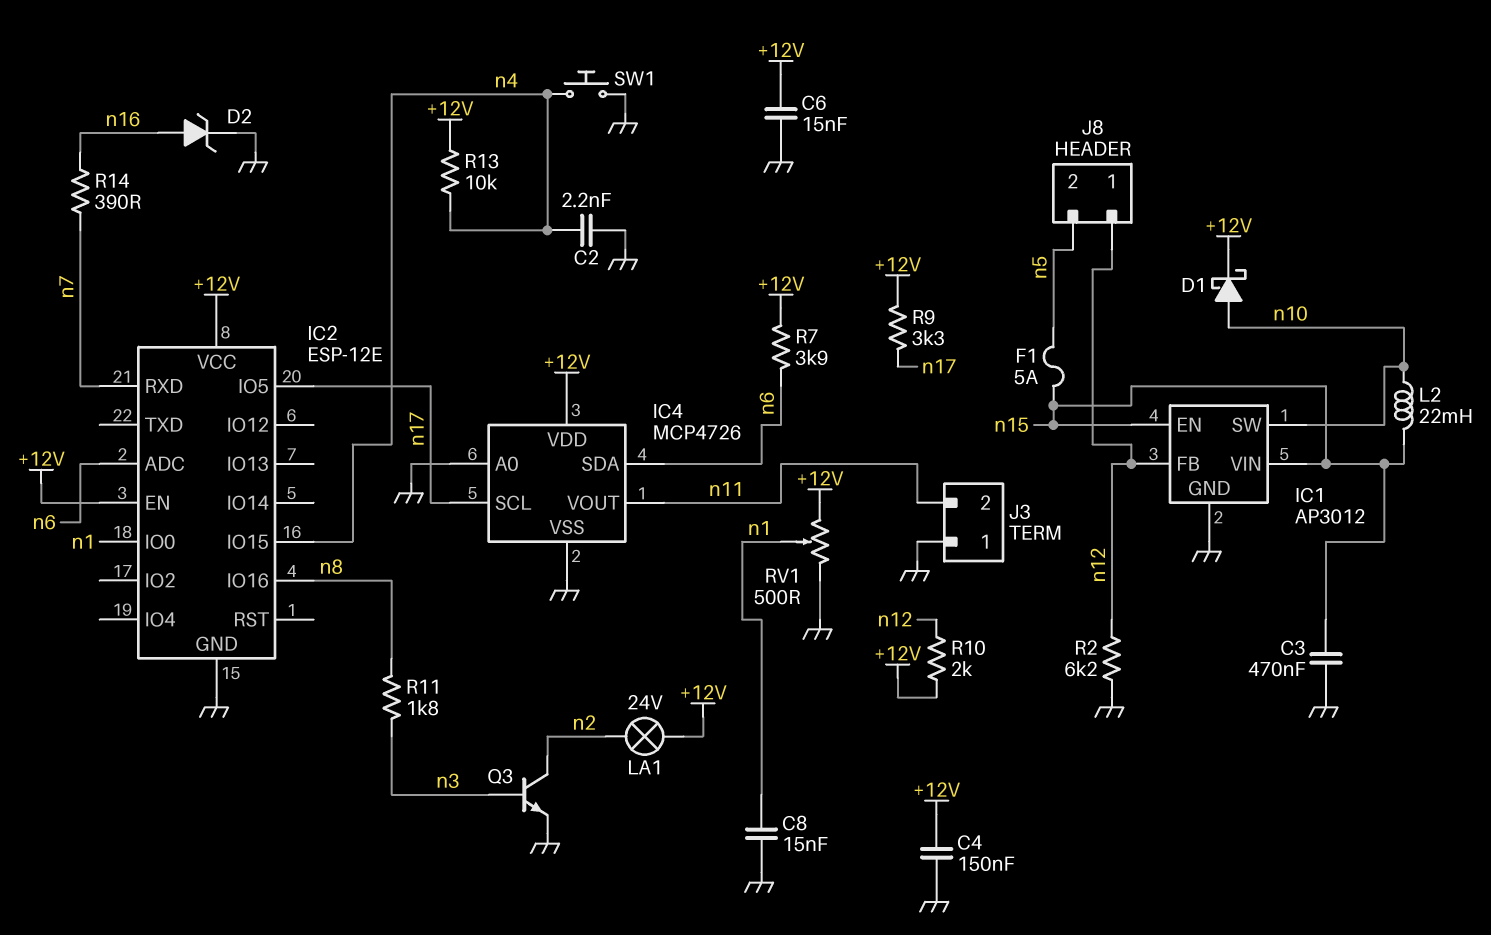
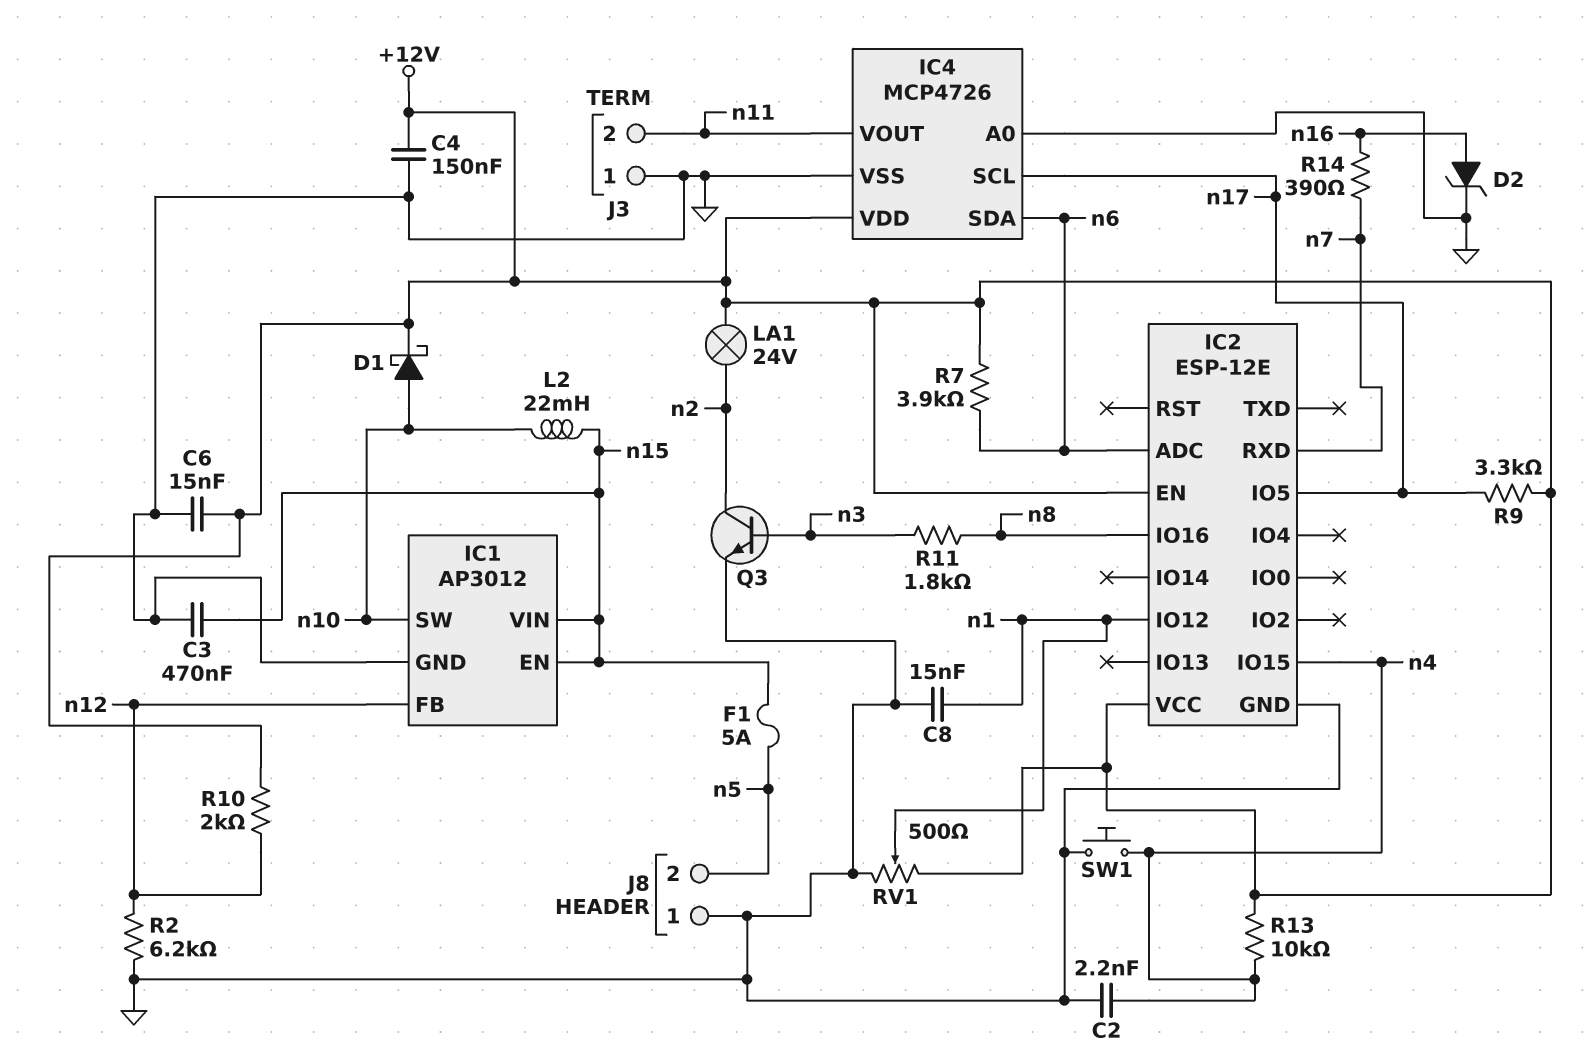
IC2 pin IO0: n1 -> none
IC2 pin IO12: none -> n1
J8 pin 1: n12 -> GND

